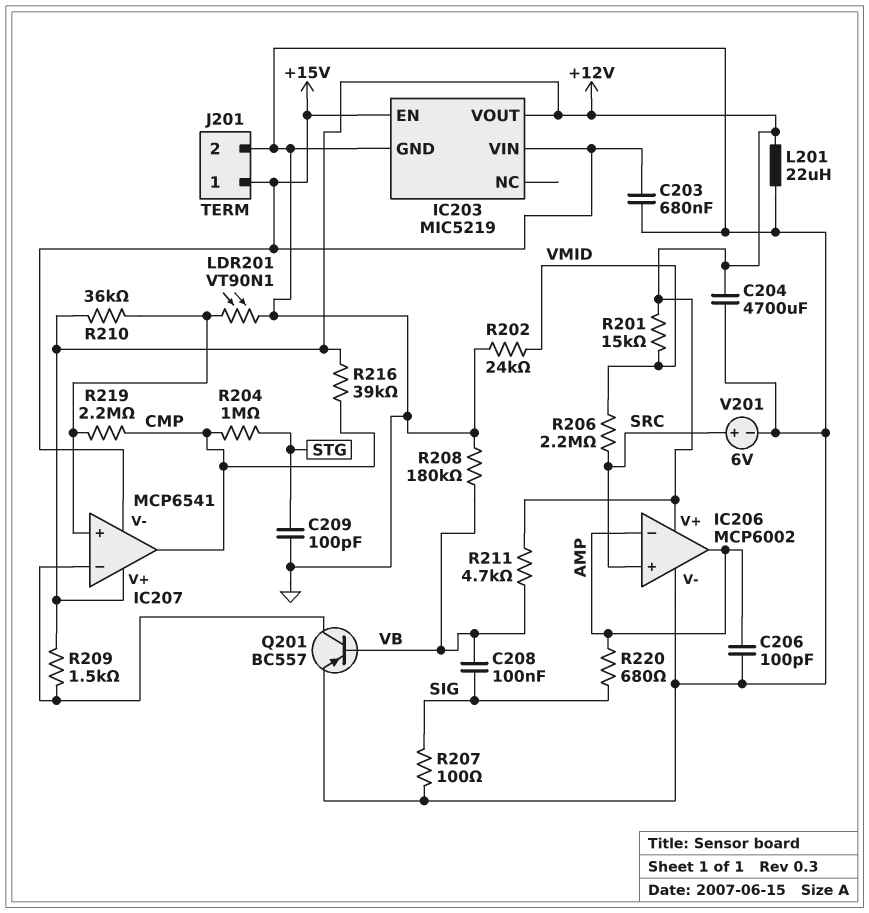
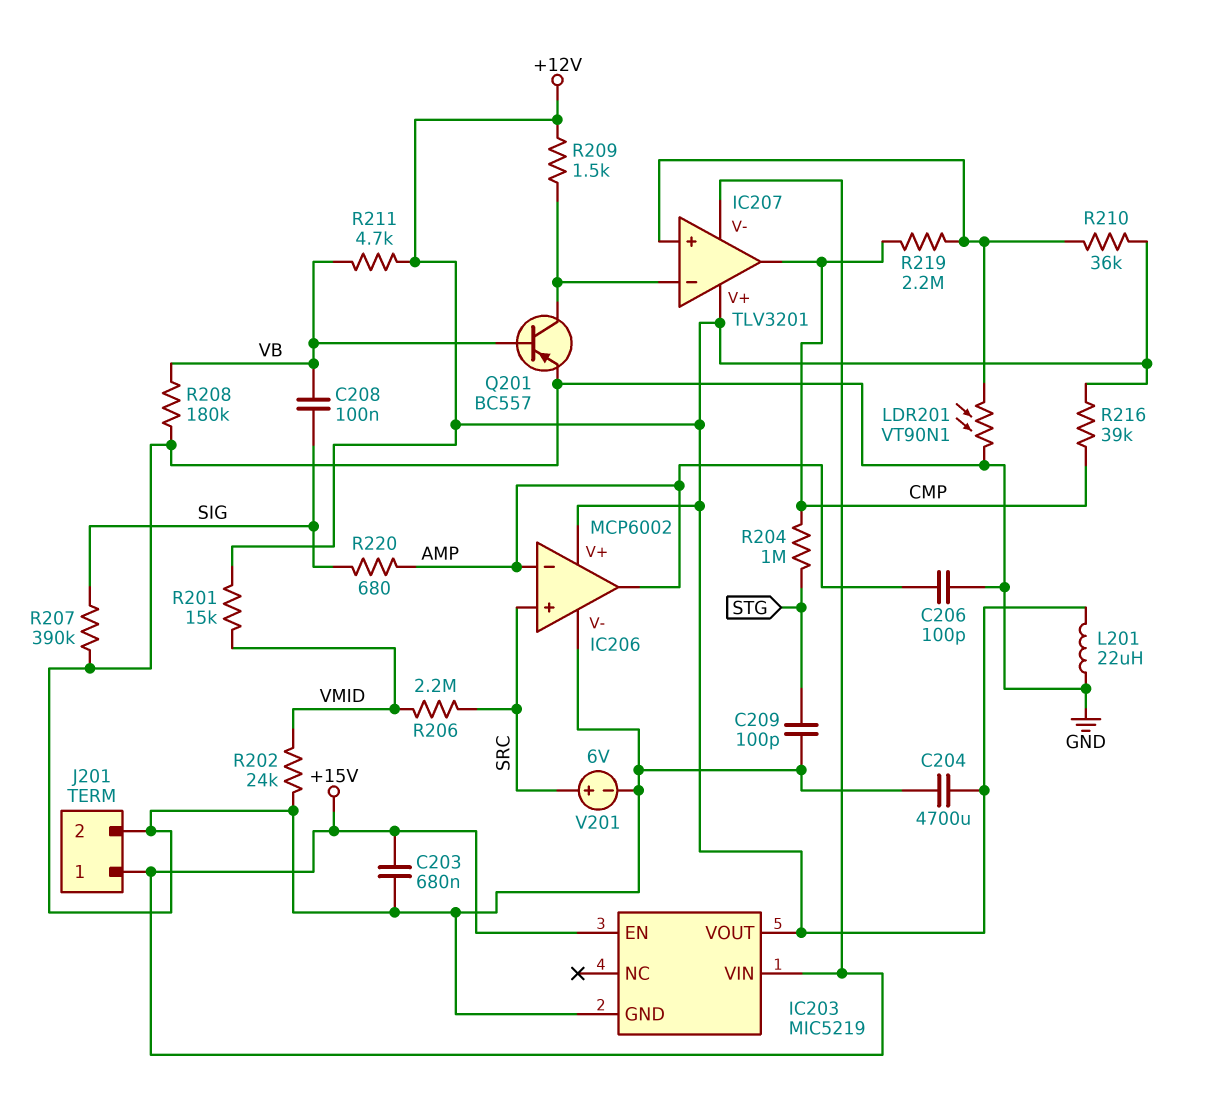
IC207: MCP6541 -> TLV3201
R207: 100 (GND, SIG) -> 390k (GND, SIG)

